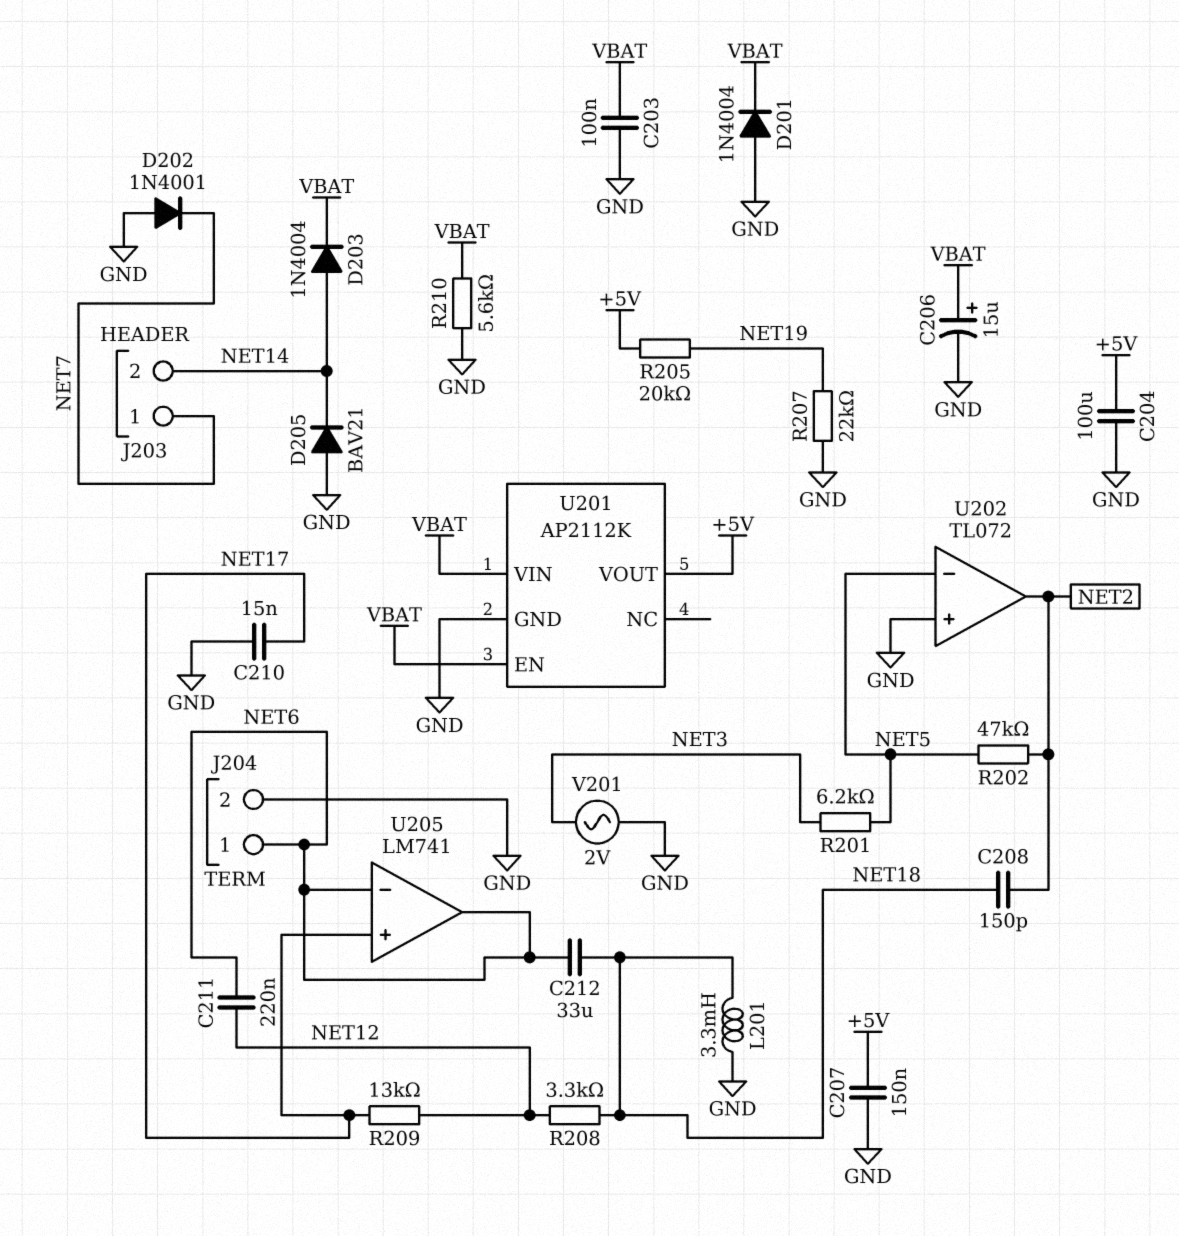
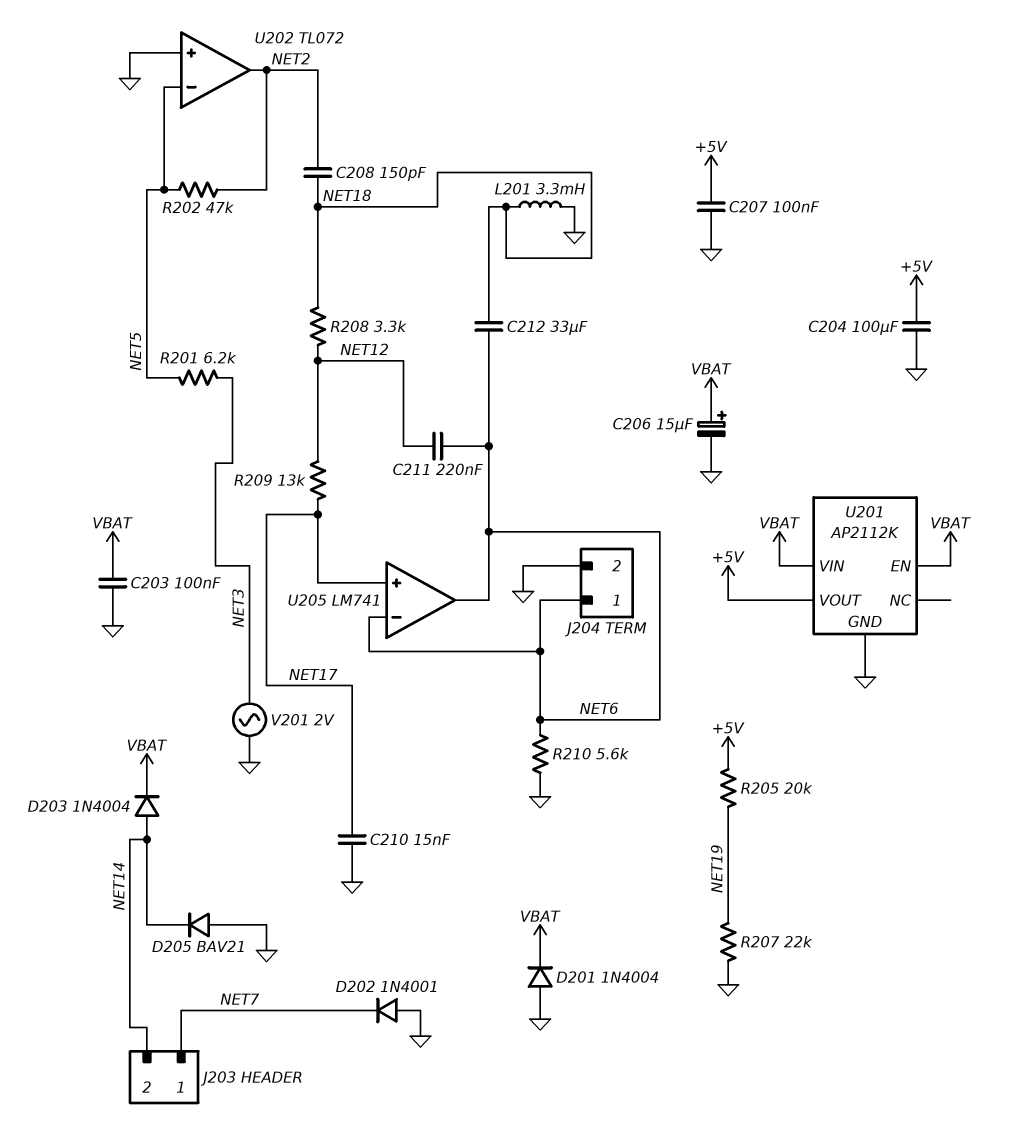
C207: 150nF (+5V, GND) -> 100nF (+5V, GND)
R210: 5.6k (GND, VBAT) -> 5.6k (GND, NET6)

